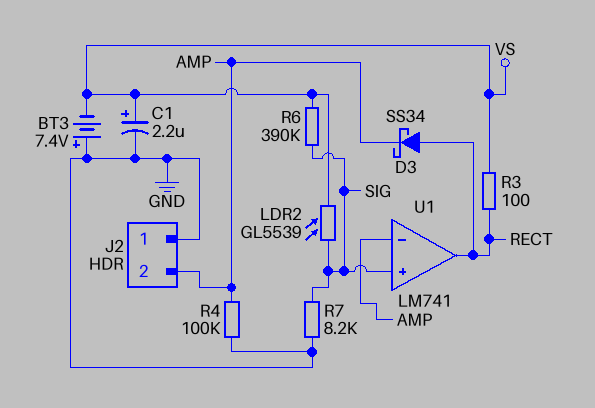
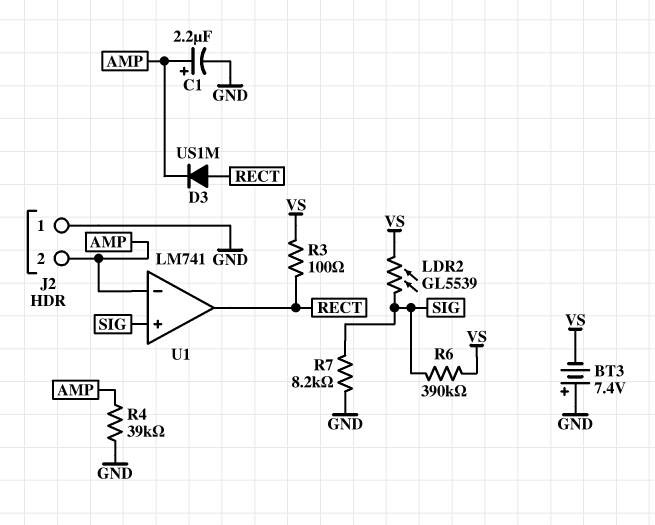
C1: 2.2uF (plus VS, minus GND) -> 2.2uF (plus AMP, minus GND)
D3: schottky SS34 (A RECT, K AMP) -> diode US1M (A RECT, K AMP)
R4: 100k (AMP, GND) -> 39k (AMP, GND)

